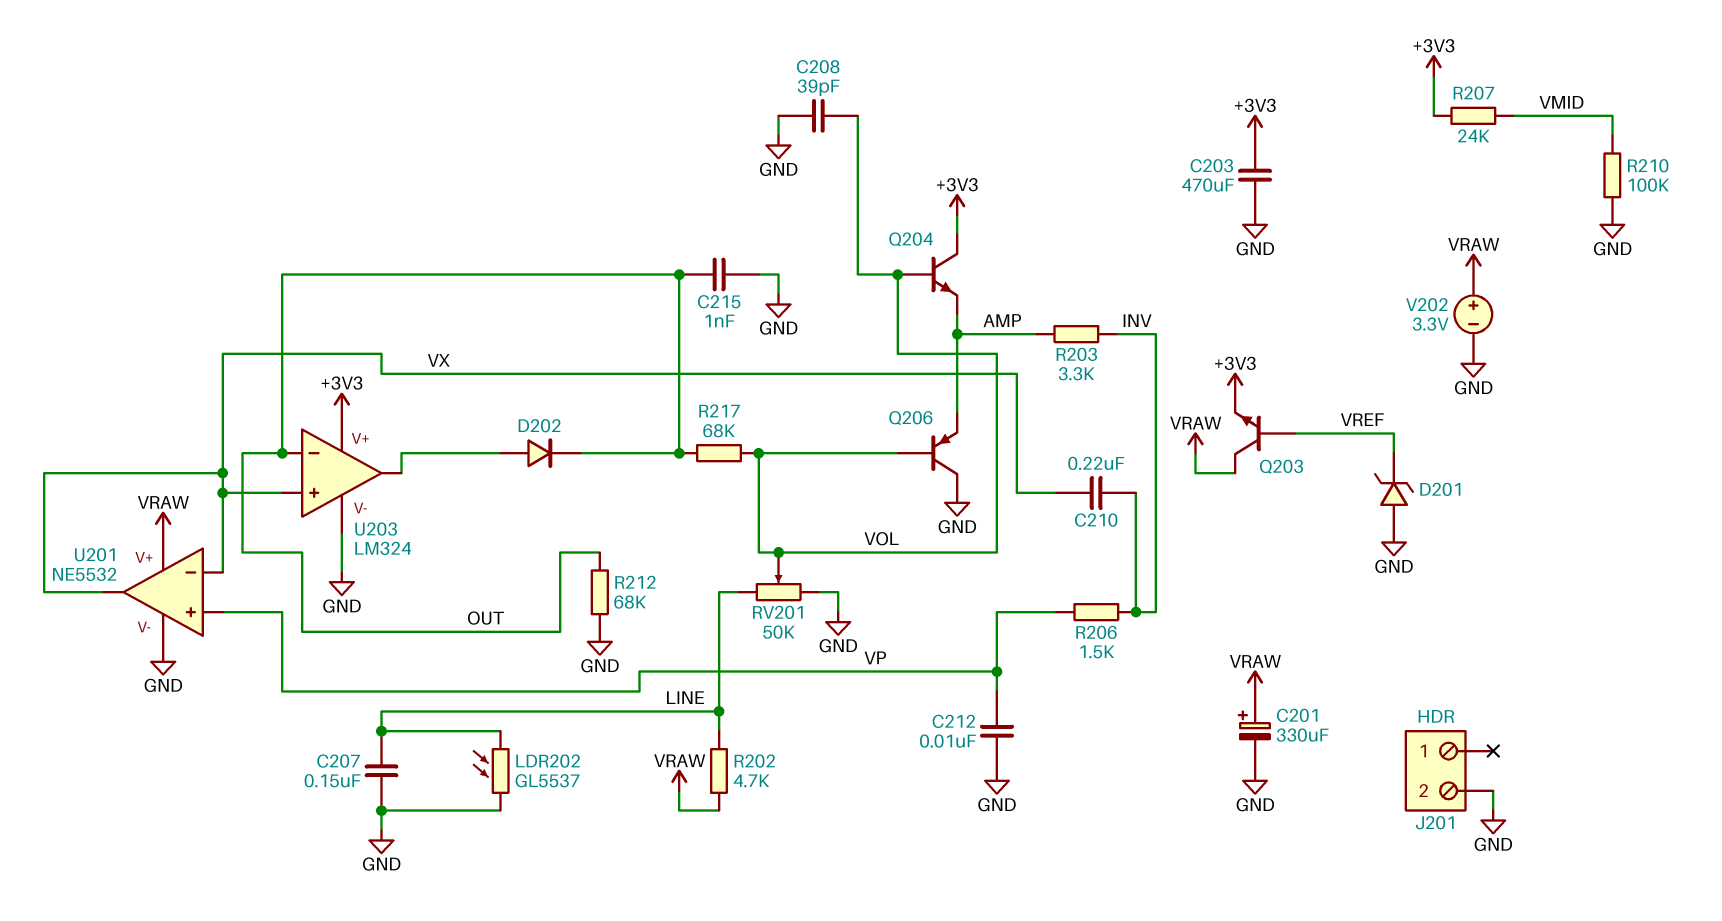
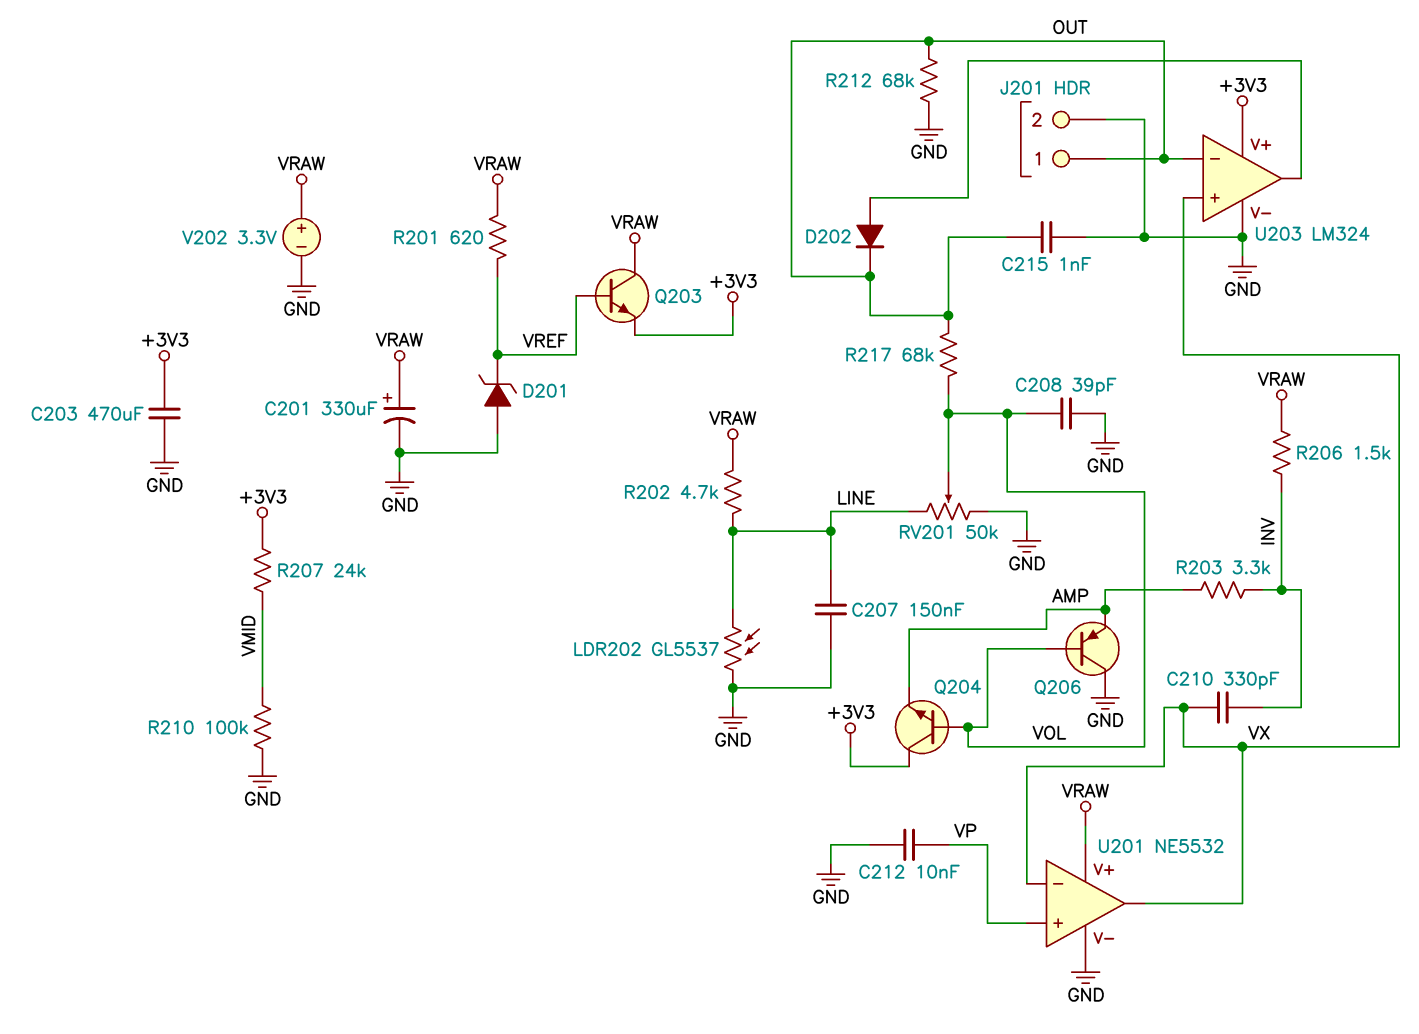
C210: 220nF (INV, VX) -> 330pF (INV, VX)
J201 pin 1: none -> OUT
R201: none -> 620 (VRAW, VREF)
R206: 1.5k (INV, VP) -> 1.5k (INV, VRAW)

